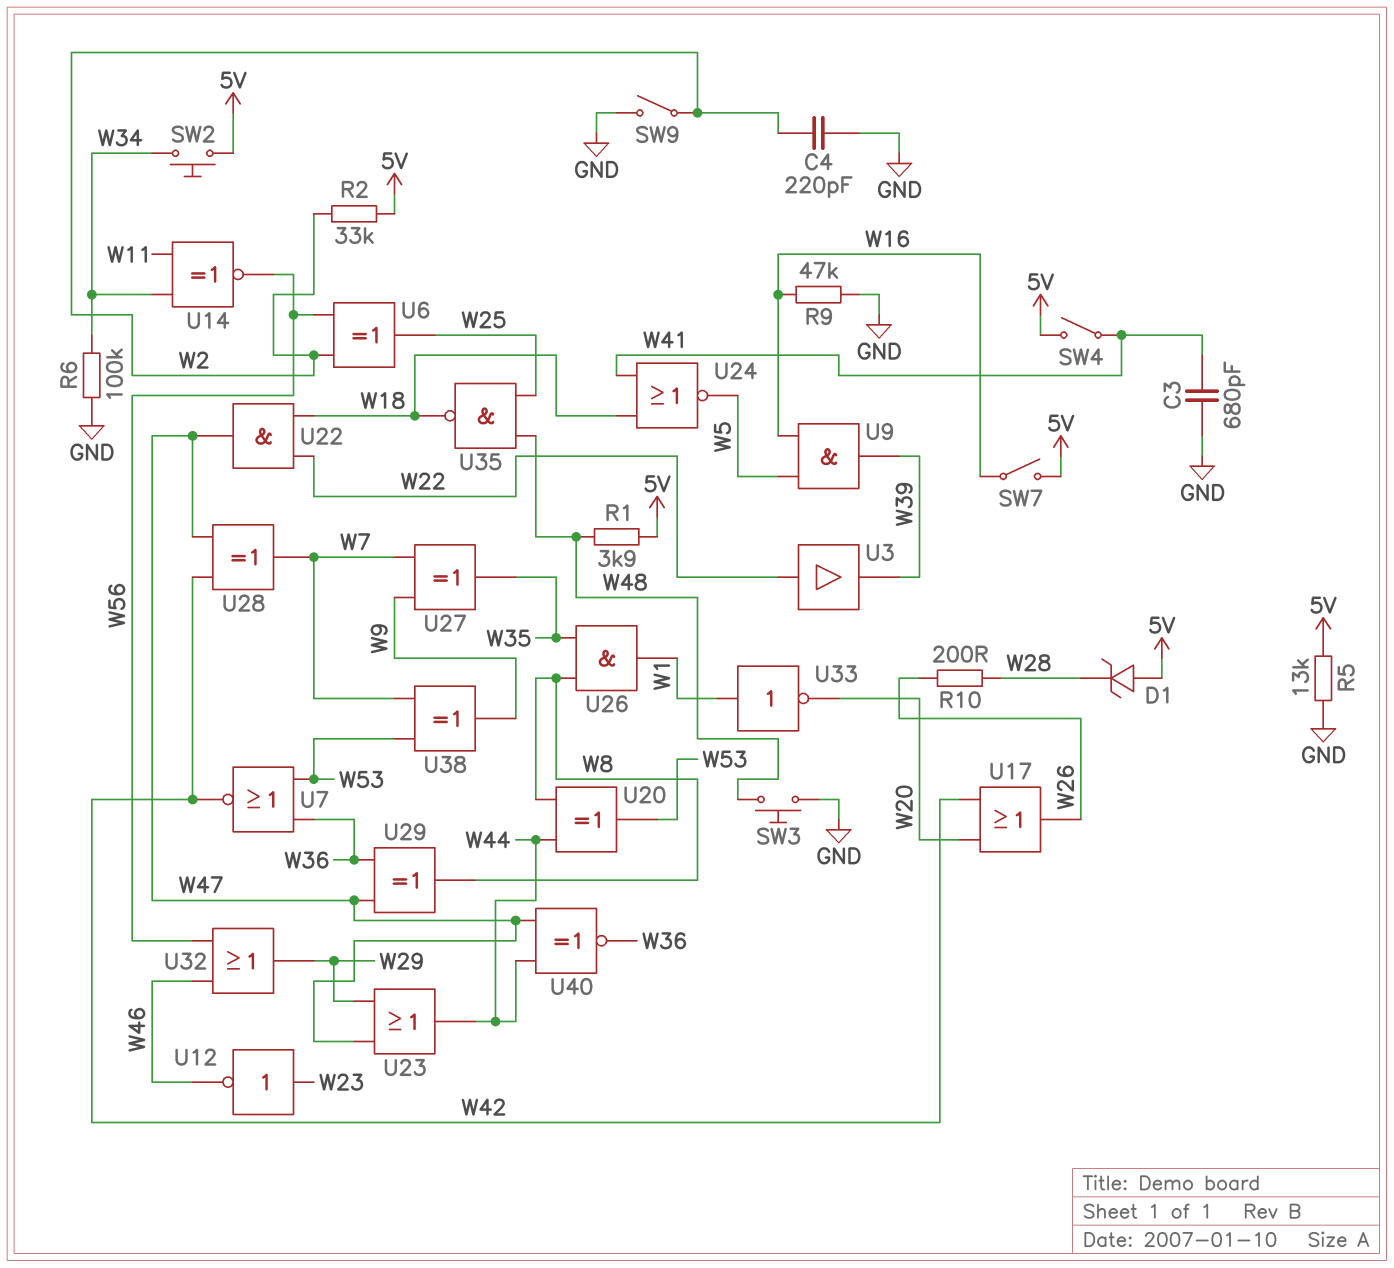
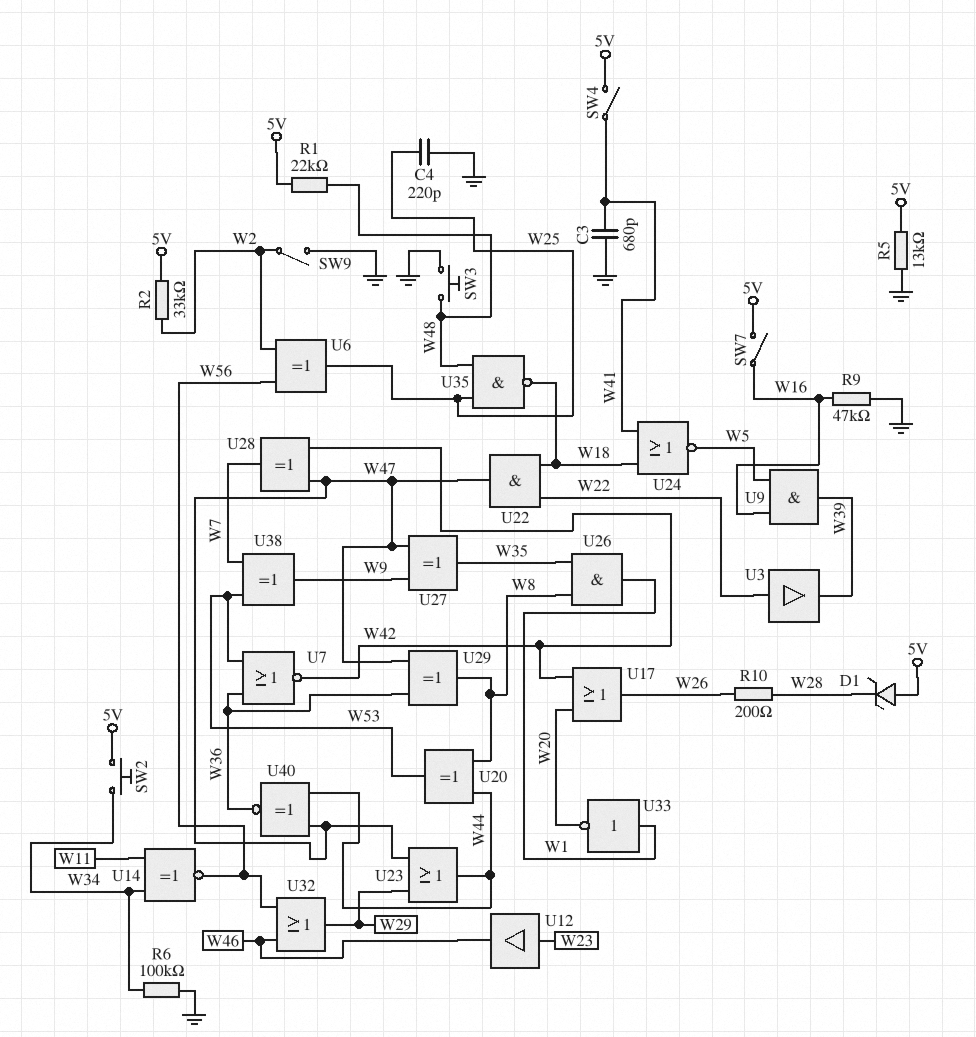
C4: 220pF (GND, W2) -> 220pF (GND, W25)
R1: 3.9k (5V, W48) -> 22k (5V, W48)
U12: NOT (in W23, out W46) -> buffer (in W23, out W46)
U27: XOR (in W7, in W9, out W35) -> XOR (in W9, in W47, out W35)

